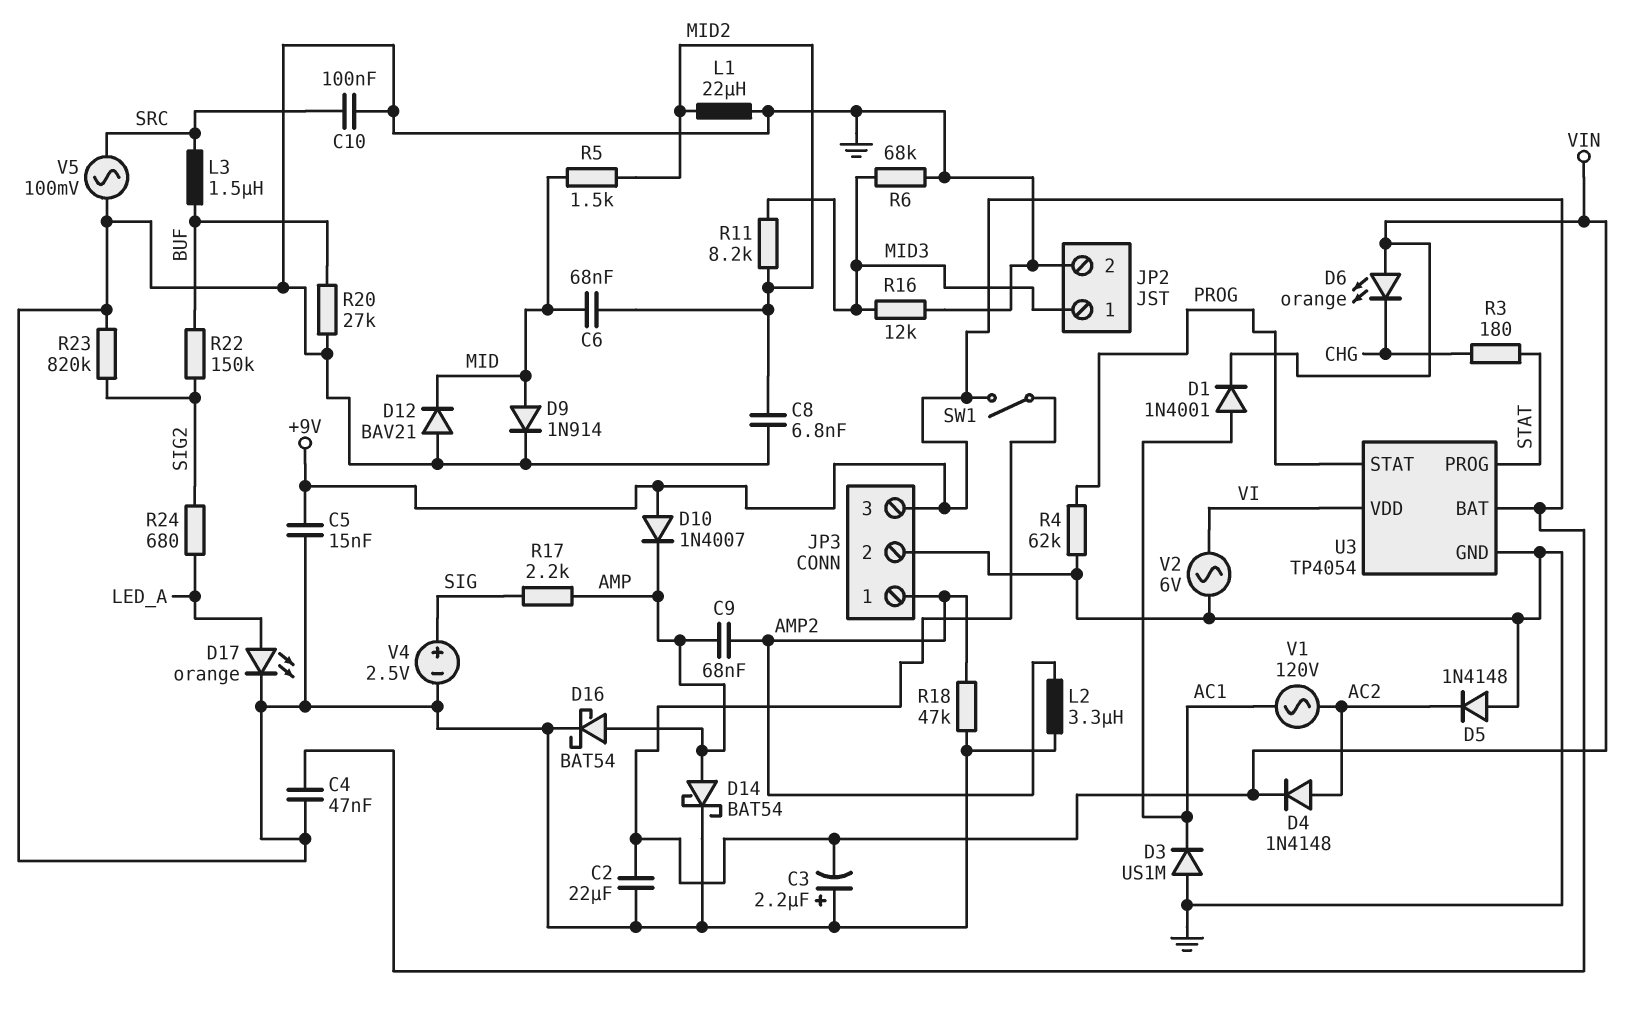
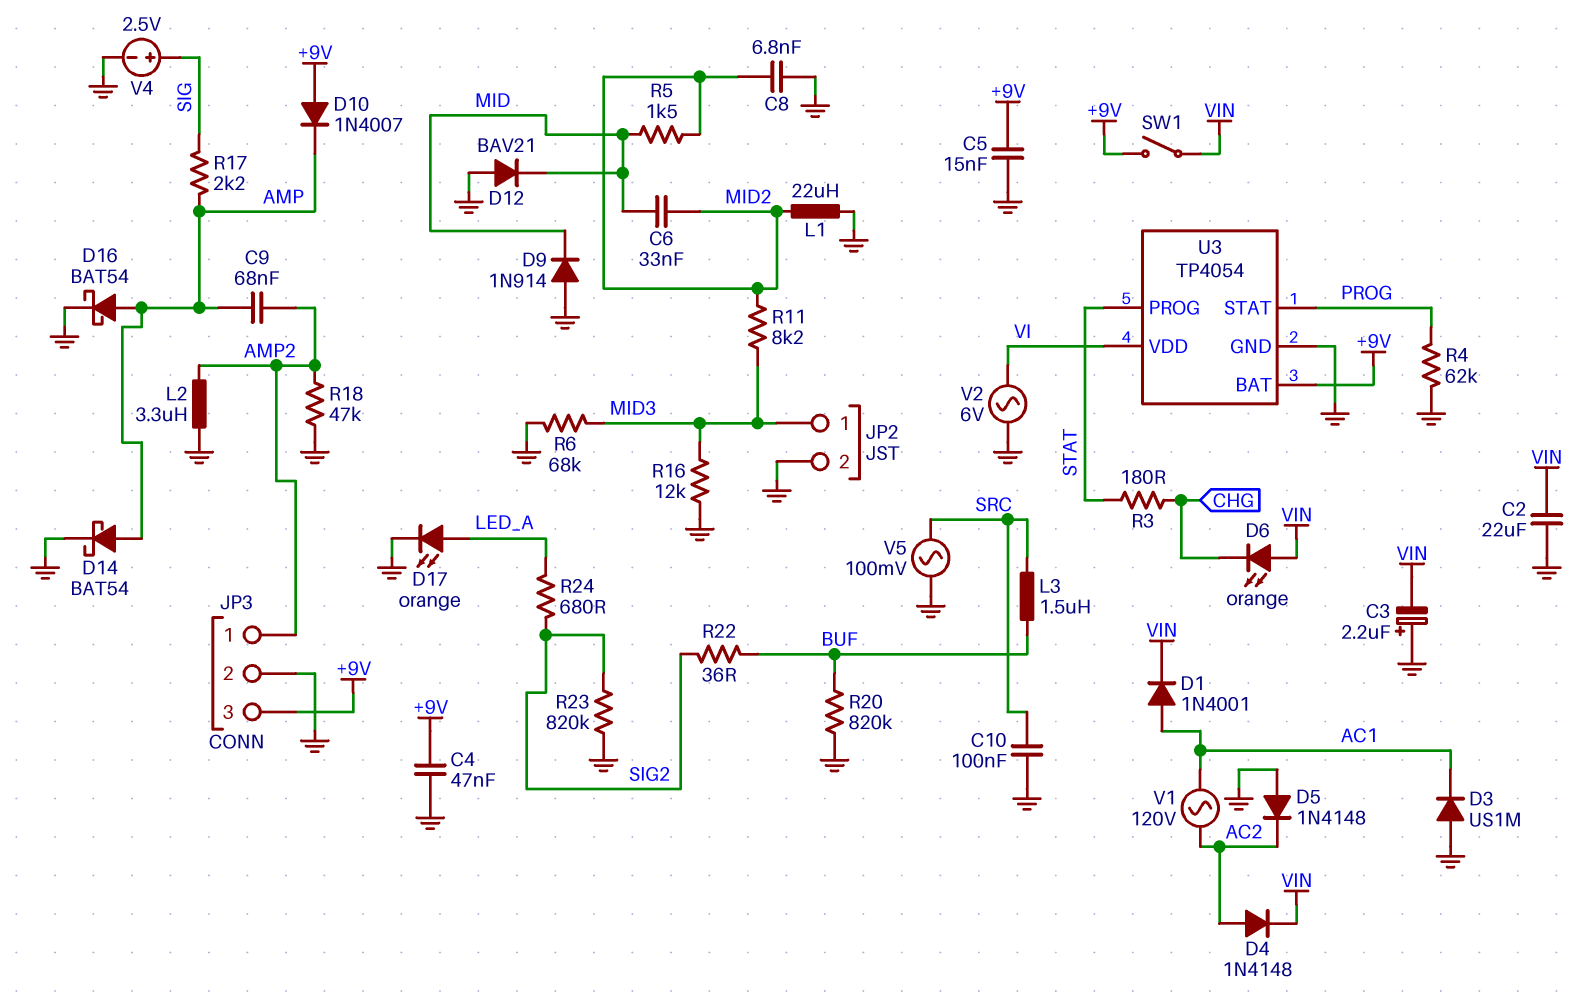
C6: 68nF (MID, MID2) -> 33nF (MID, MID2)
D9: diode 1N914 (A MID, K GND) -> diode 1N914 (A GND, K MID)
R20: 27k (BUF, GND) -> 820k (BUF, GND)
R22: 150k (BUF, SIG2) -> 36 (BUF, SIG2)

